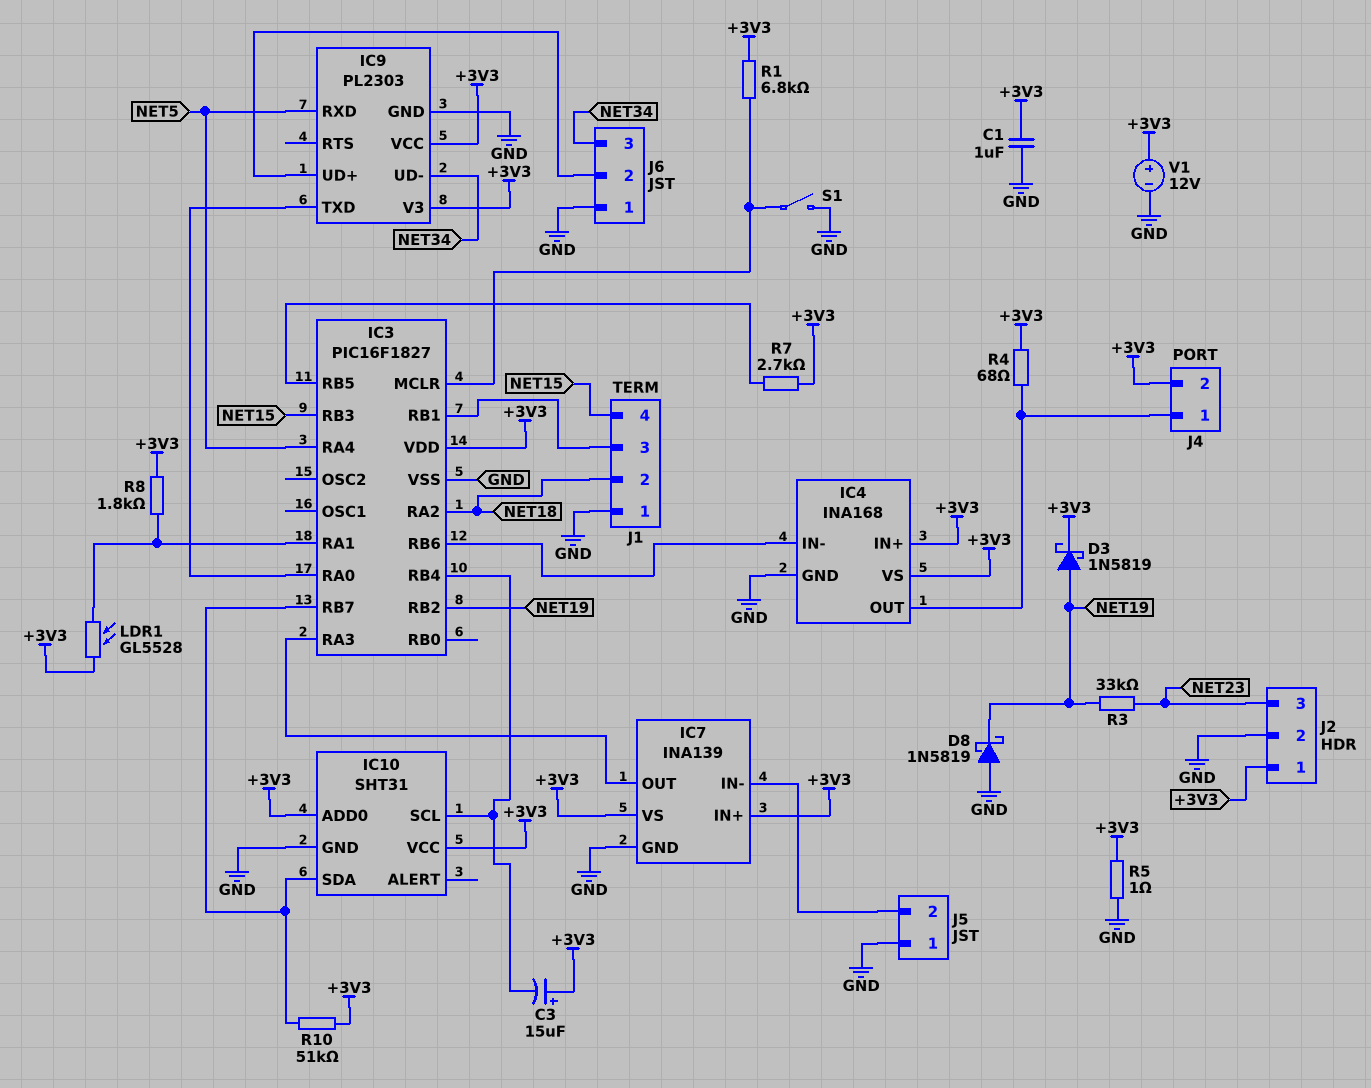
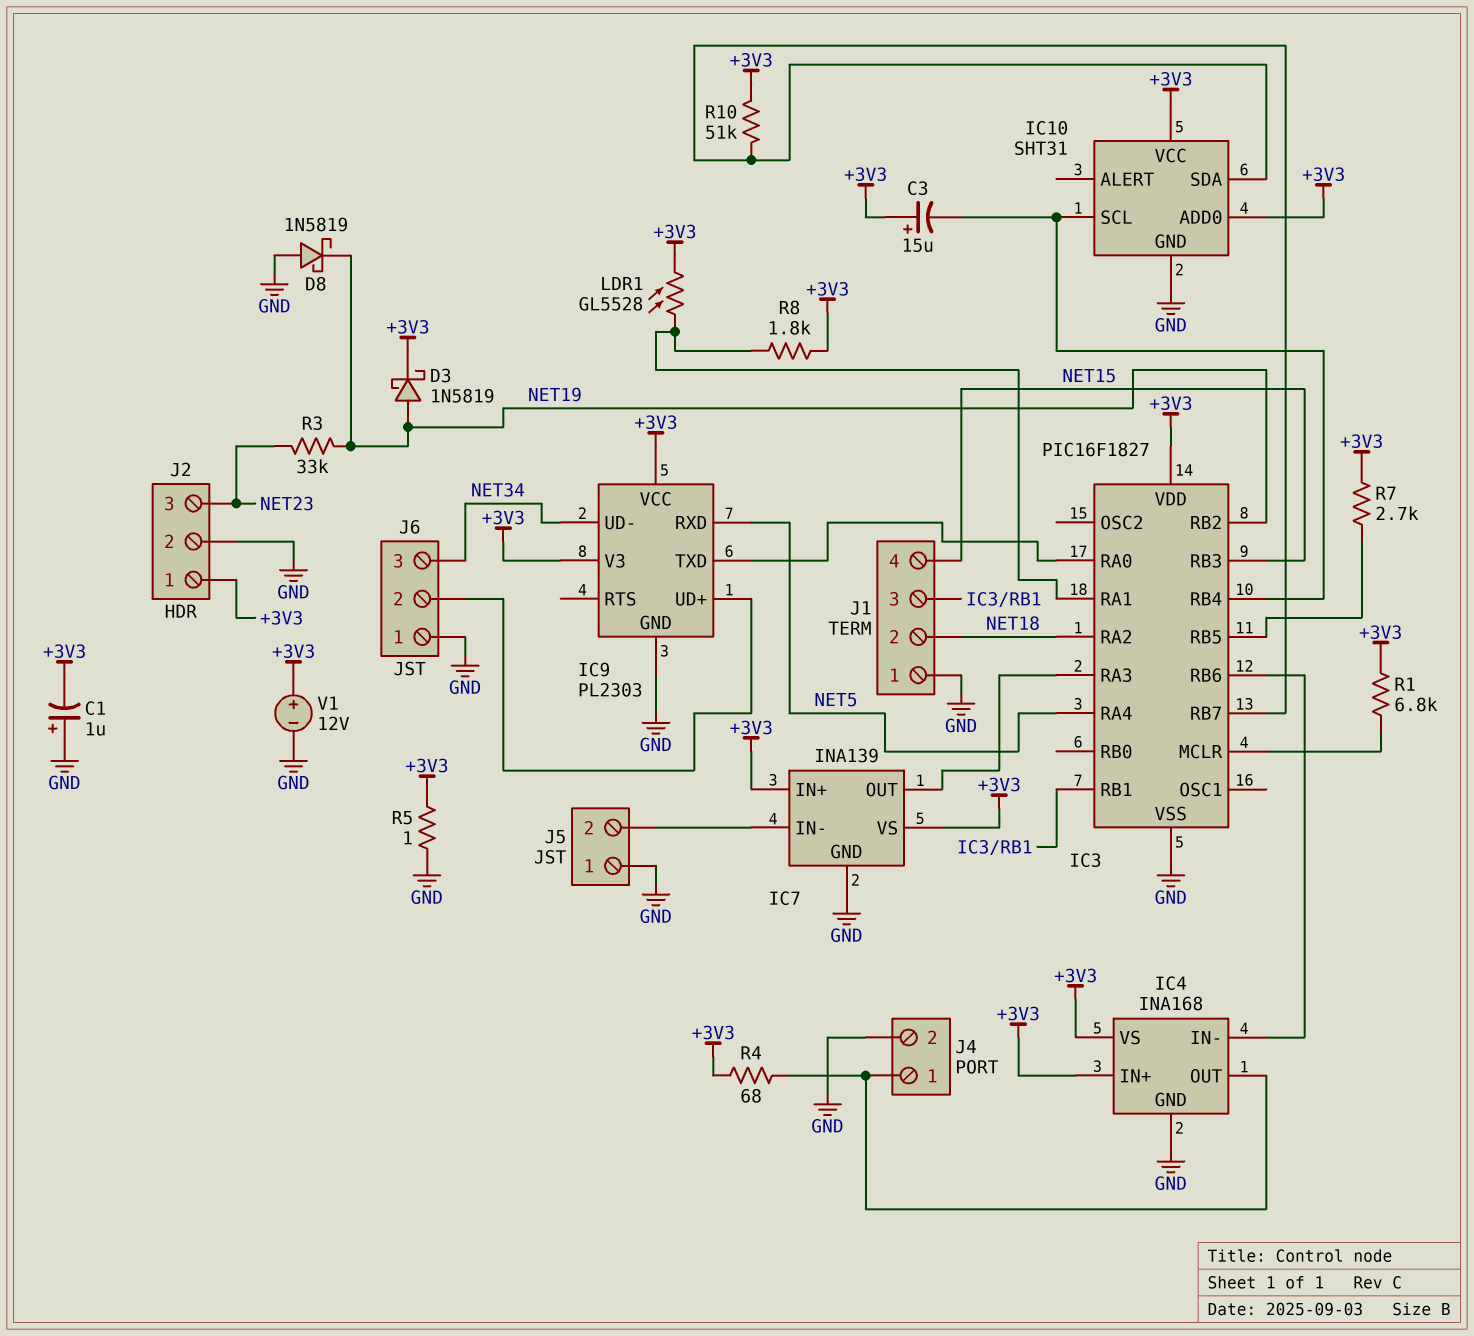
C1: 1uF (+3V3, GND) -> 1uF (plus GND, minus +3V3)
J4 pin 2: +3V3 -> GND
S1: switch (GND, IC3/MCLR) -> none

